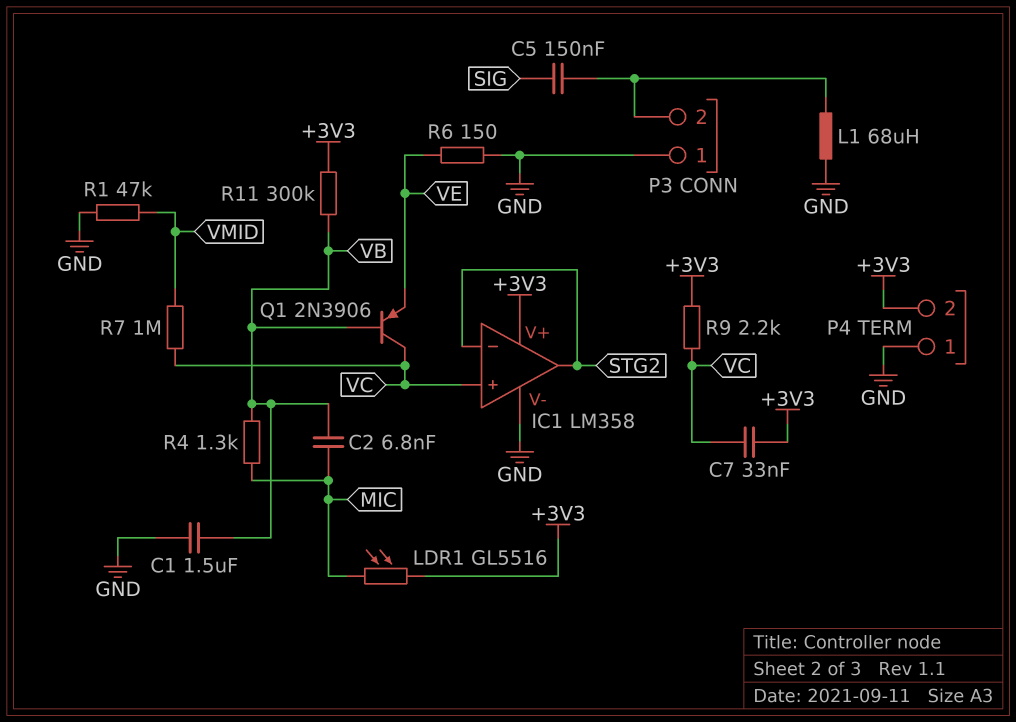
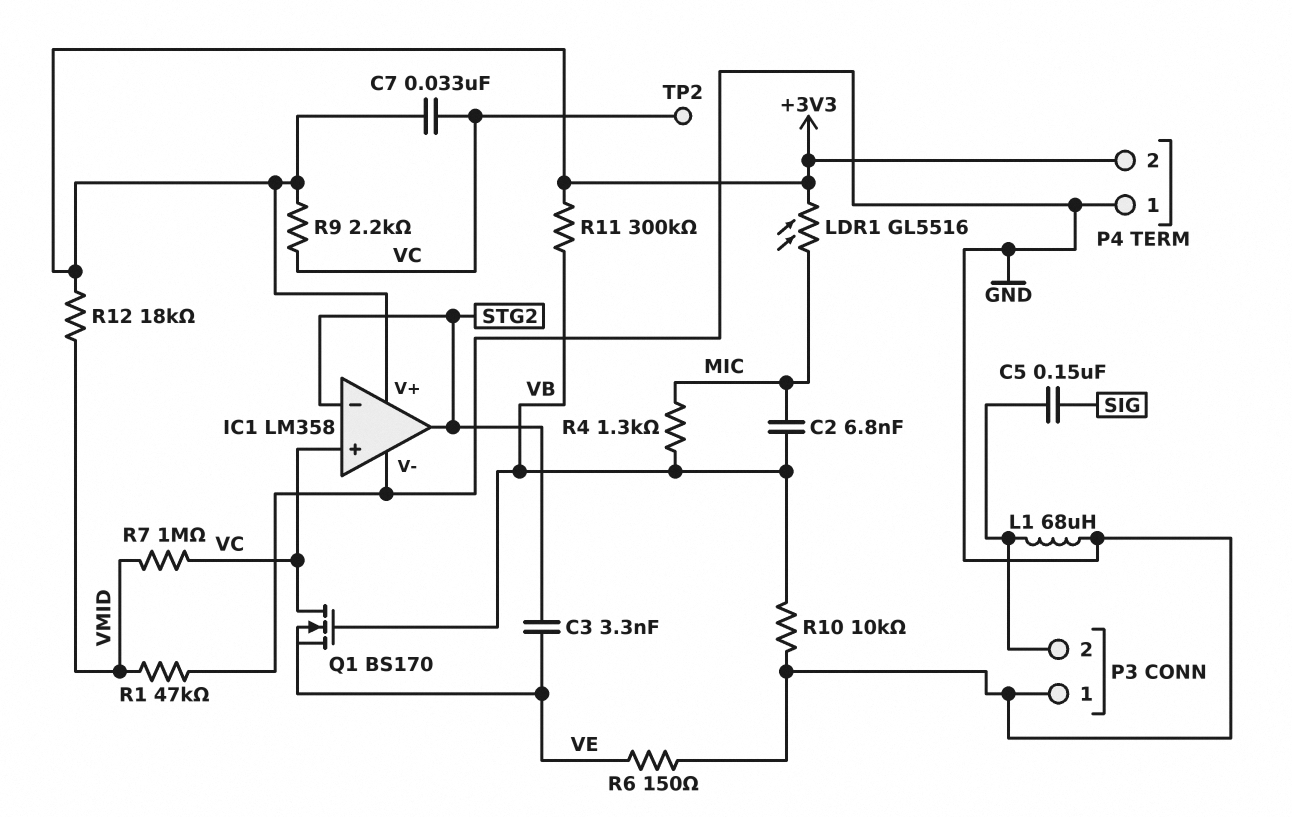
C1: 1.5uF (GND, VB) -> none
C3: none -> 3.3nF (STG2, VE)
Q1: PNP 2N3906 (B VB, C VC, E VE) -> NMOS BS170 (G VB, D VC, S VE)
R10: none -> 10k (GND, VB)
R12: none -> 18k (+3V3, VMID)
TP2: none -> test point (VC)

